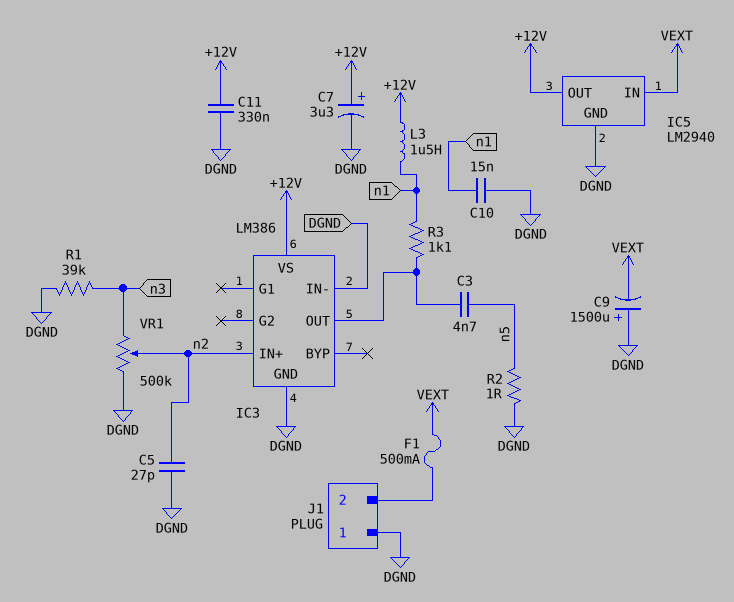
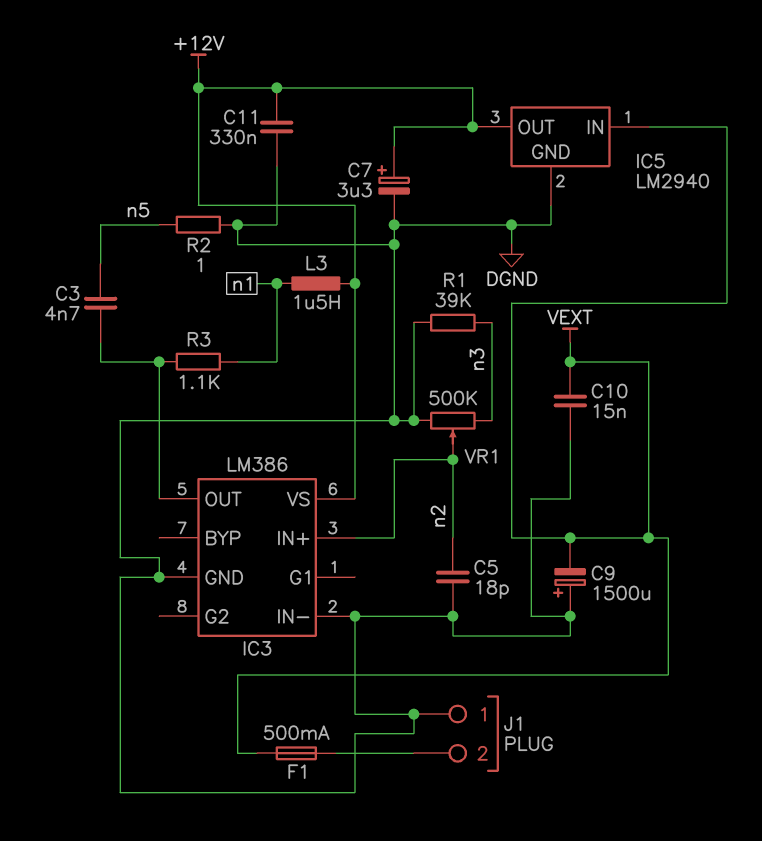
C5: 27pF (DGND, n2) -> 18pF (DGND, n2)
C10: 15nF (DGND, n1) -> 15nF (DGND, VEXT)

